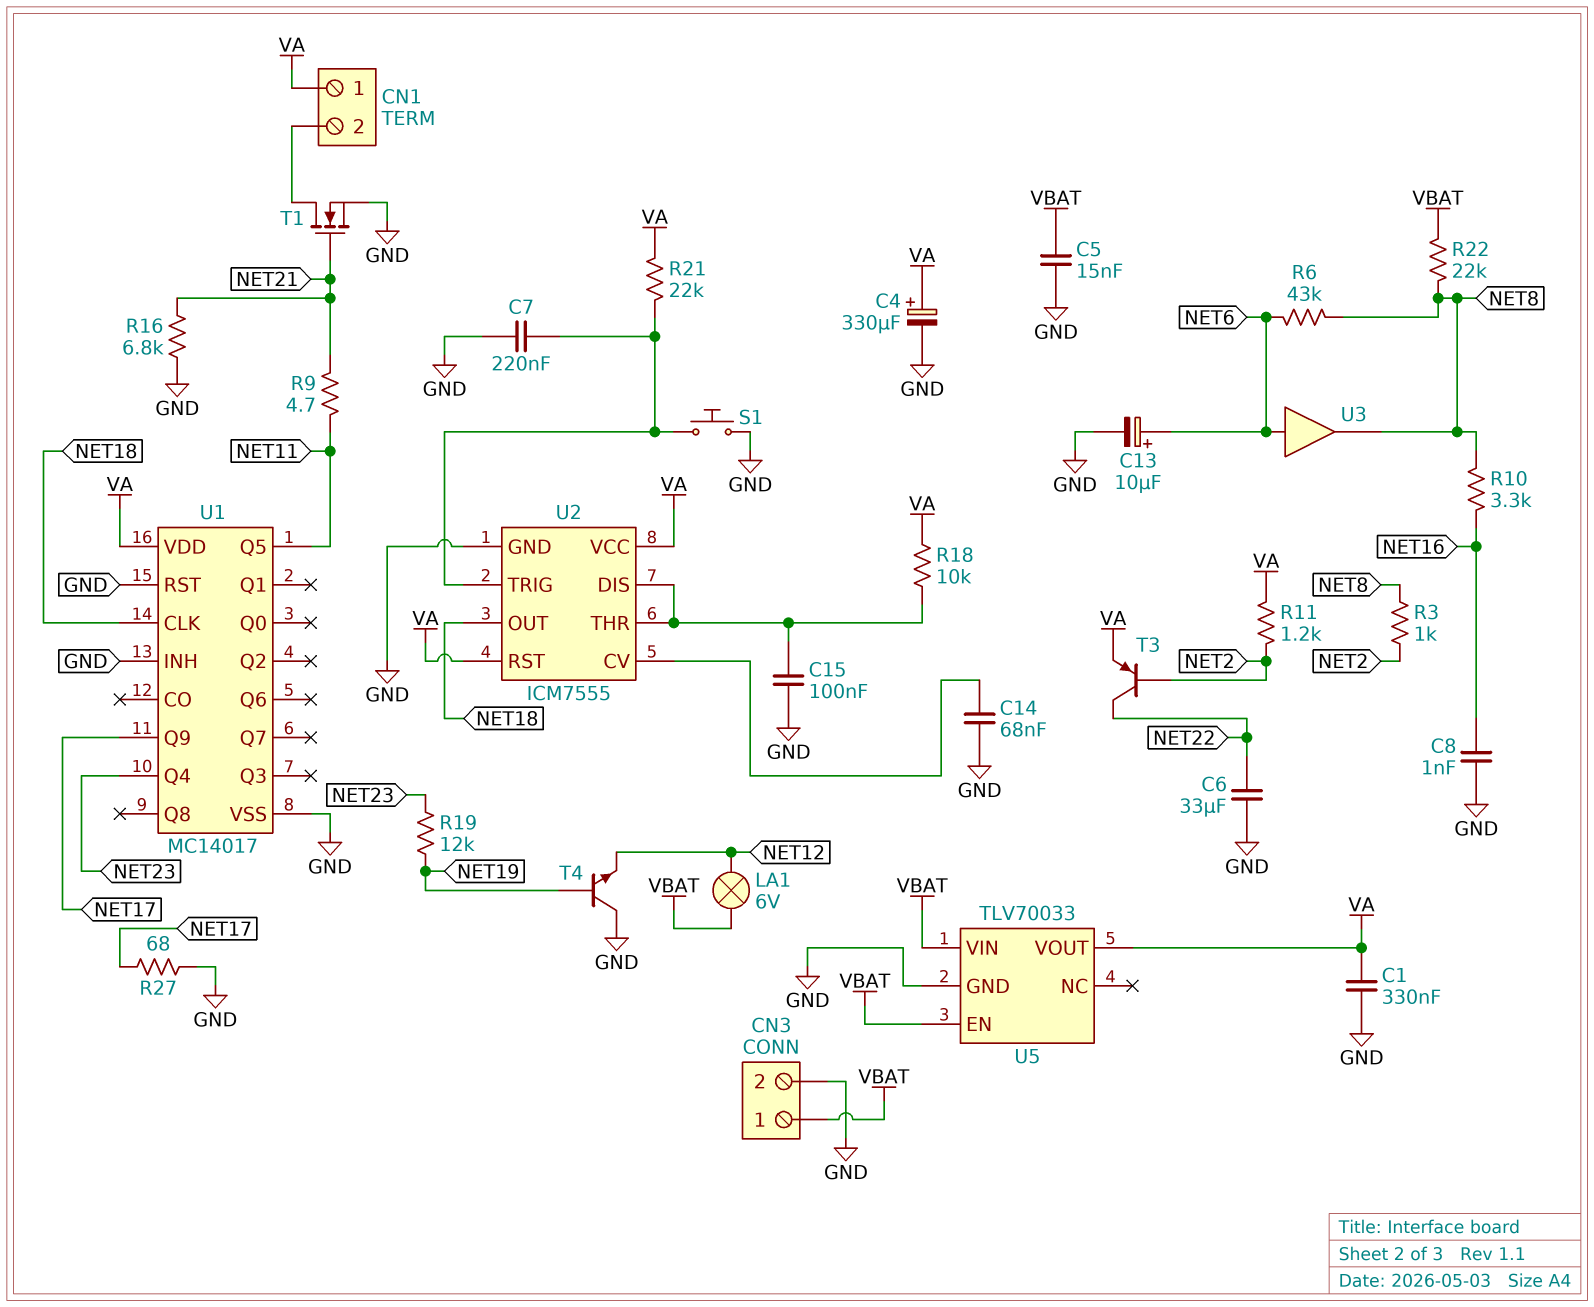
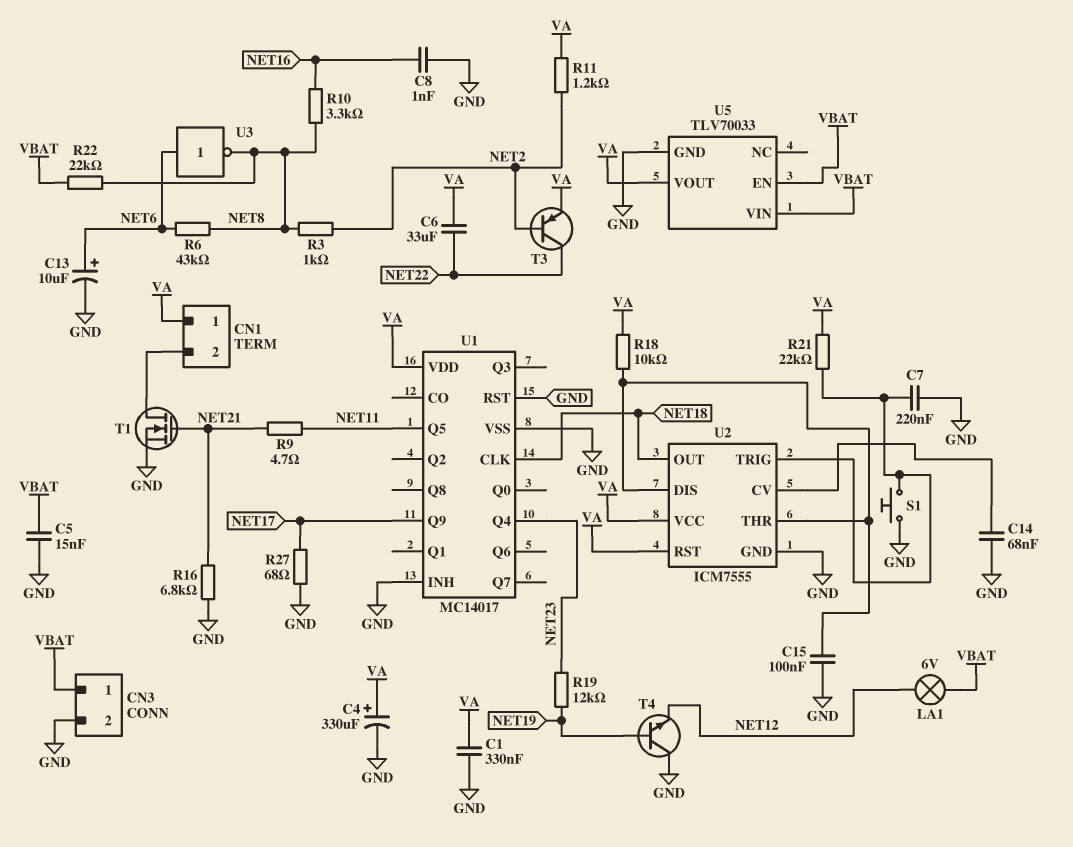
C6: 33uF (GND, NET22) -> 33uF (NET22, VA)
U3: buffer (in NET6, out NET8) -> NOT (in NET6, out NET8)

